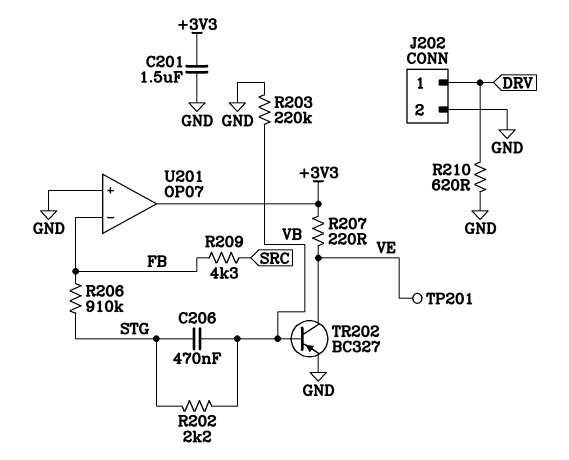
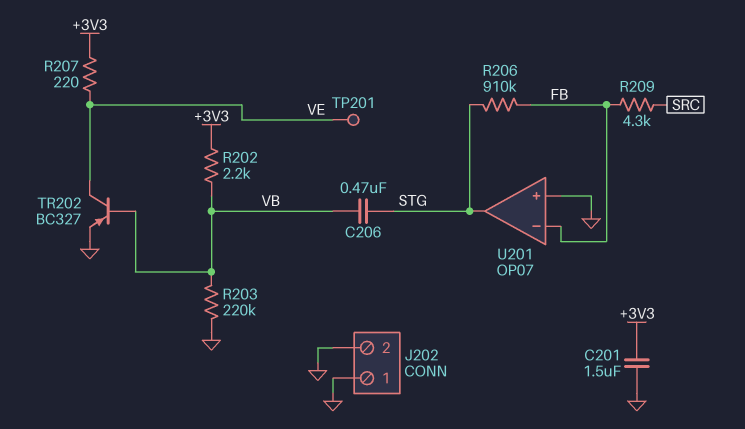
J202 pin 1: DRV -> GND
R202: 2.2k (STG, VB) -> 2.2k (+3V3, VB)
R210: 620 (DRV, GND) -> none
U201 pin out: +3V3 -> STG

